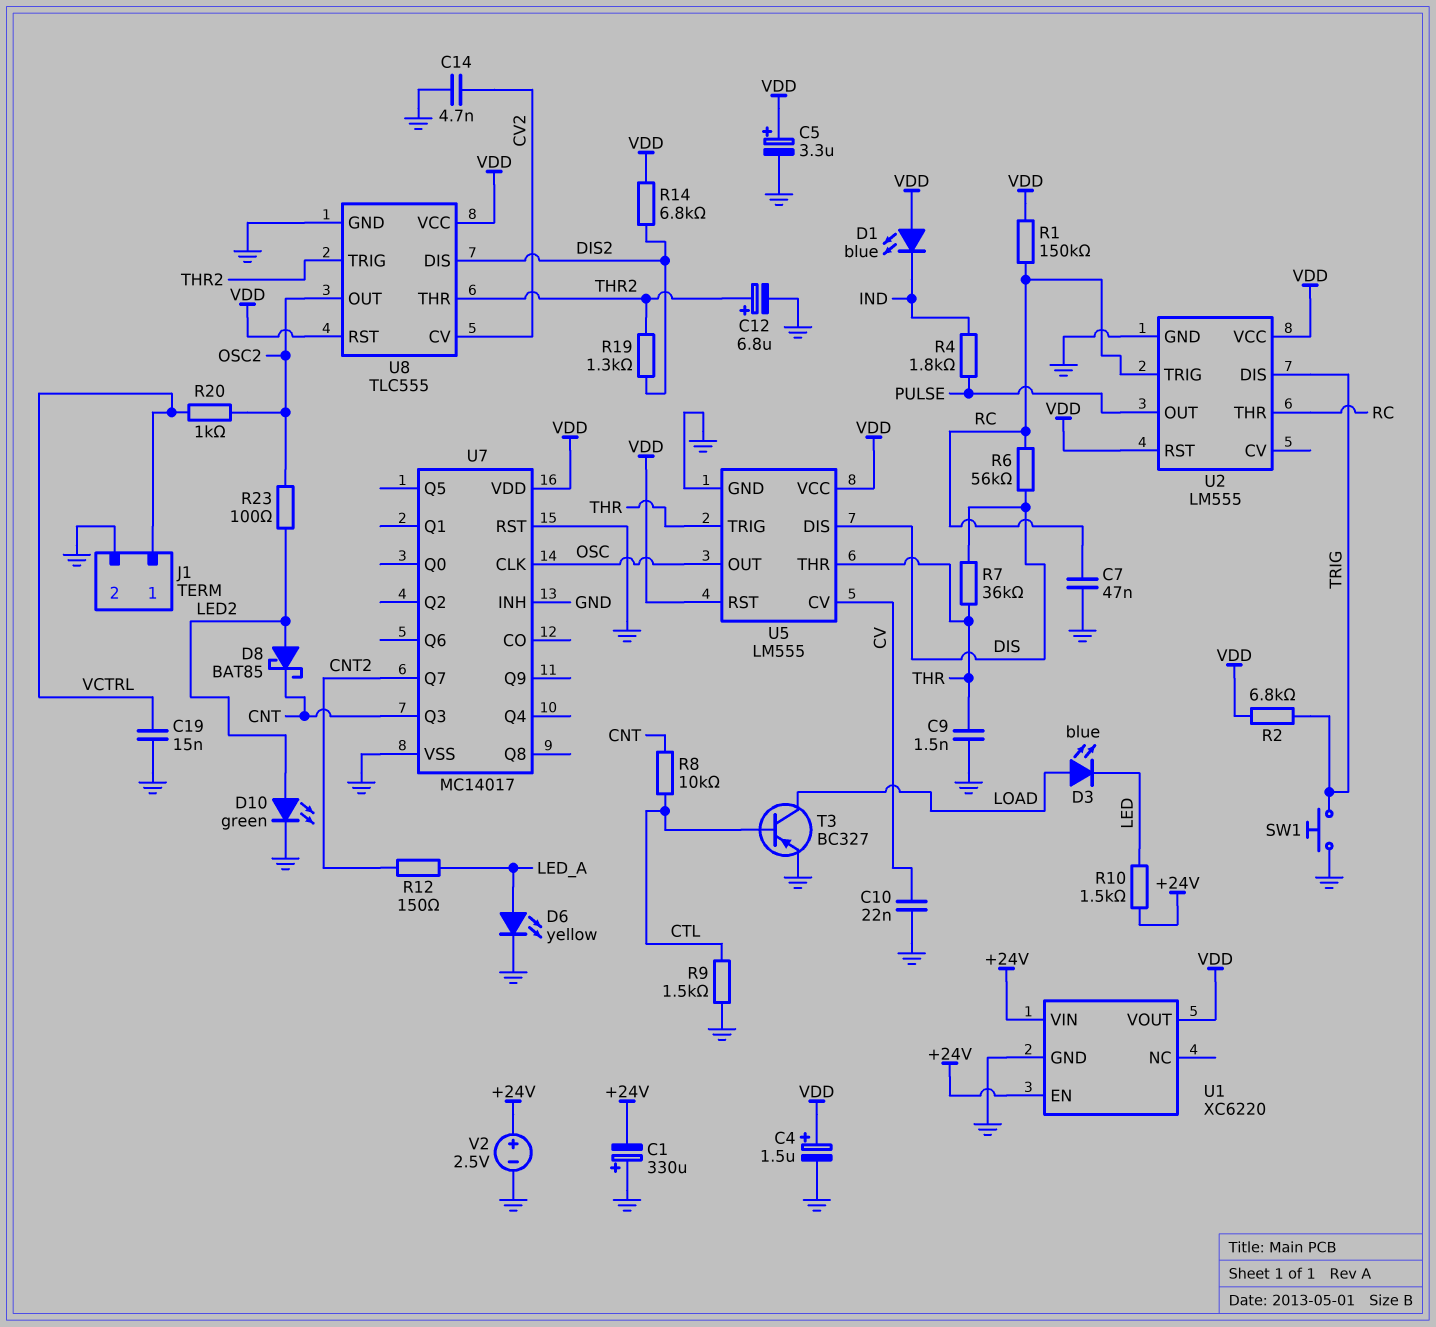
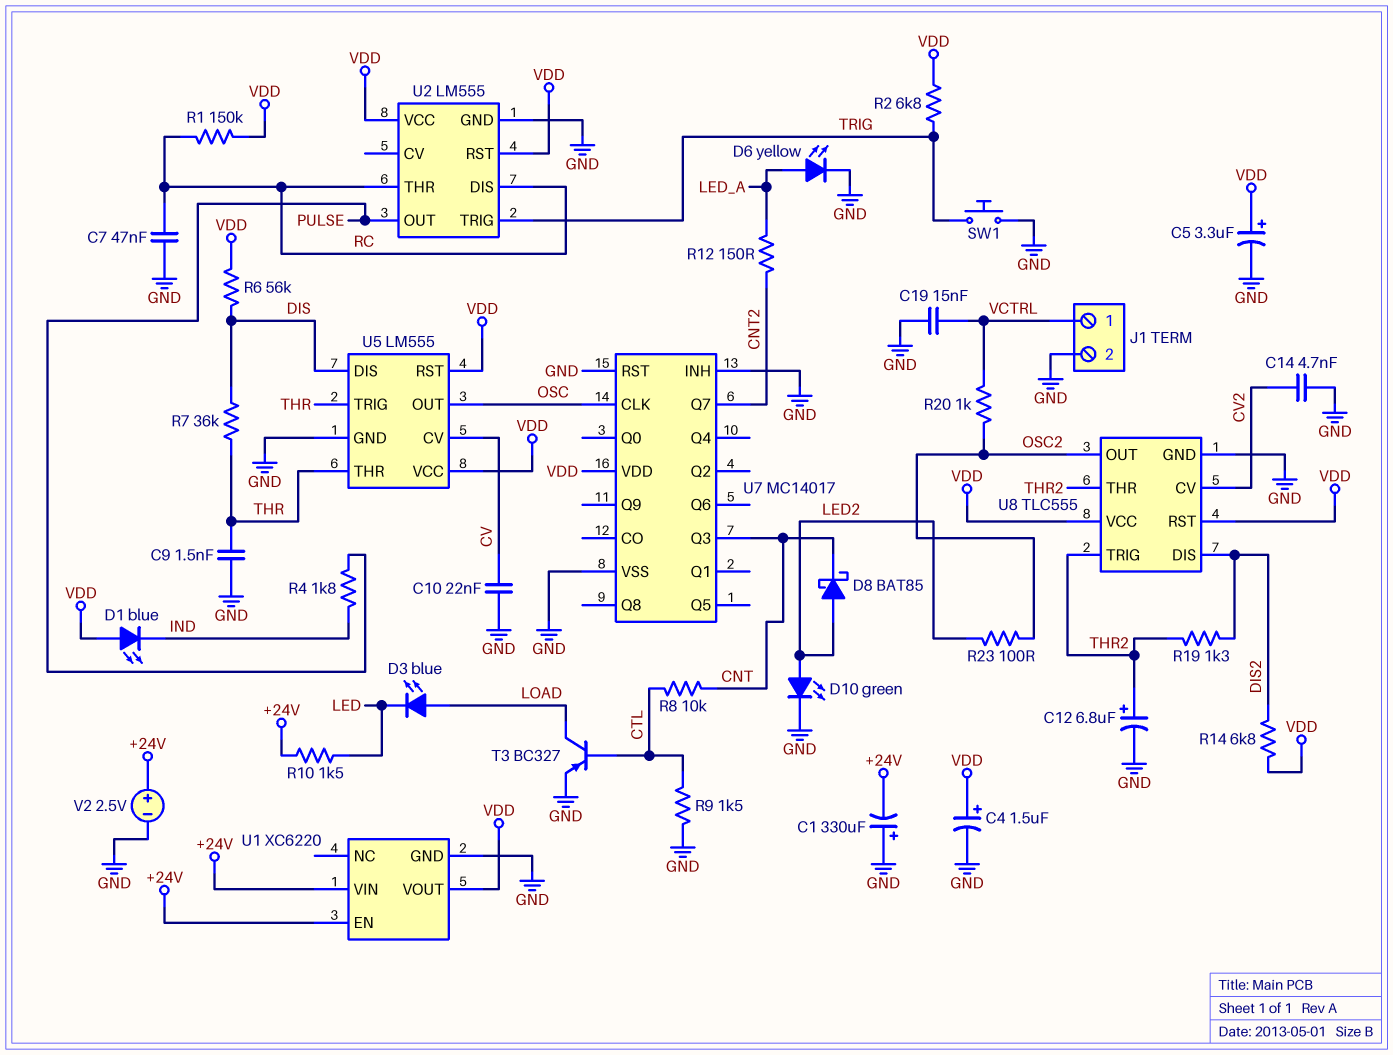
R6: 56k (DIS, RC) -> 56k (DIS, VDD)
U2 pin DIS: TRIG -> RC
U2 pin TRIG: RC -> TRIG

